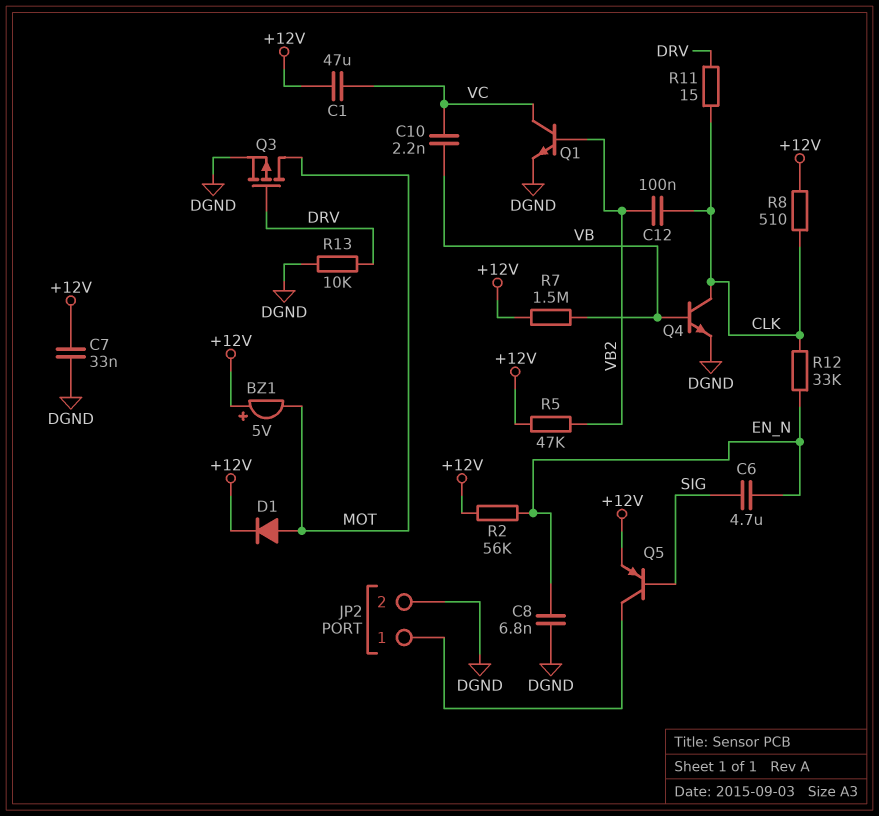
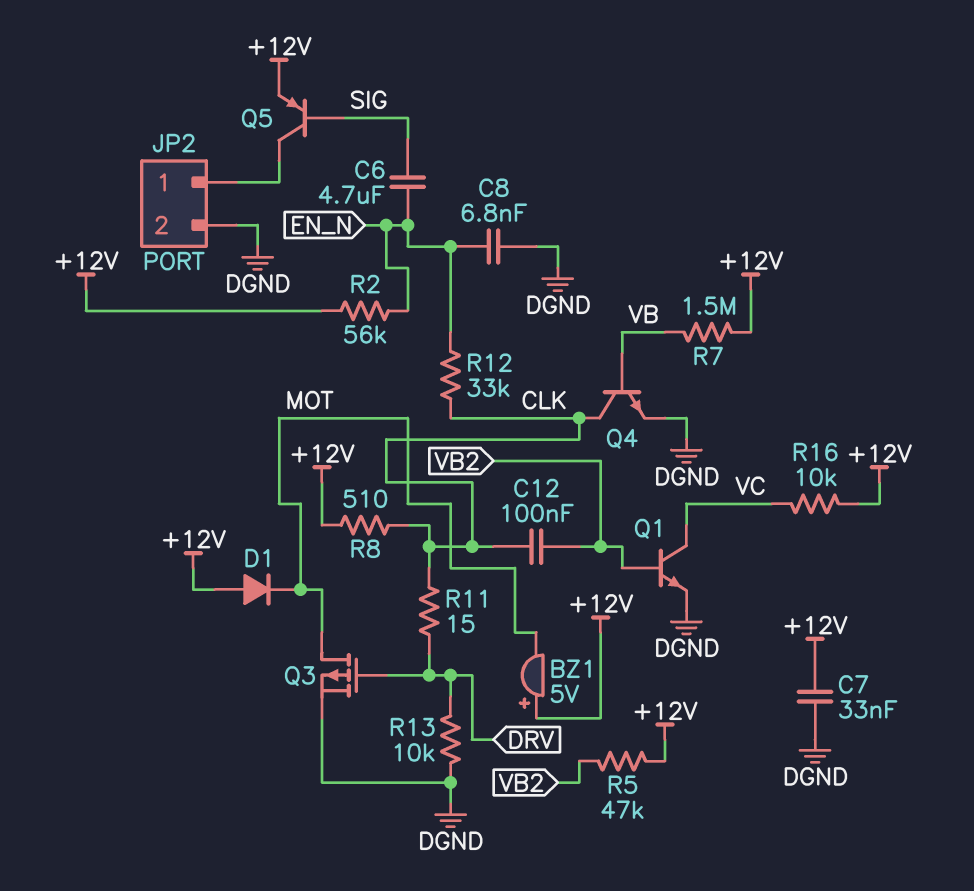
C1: 47uF (+12V, VC) -> none
C10: 2.2nF (VB, VC) -> none
D1: diode (A MOT, K +12V) -> diode (A +12V, K MOT)
R16: none -> 10k (+12V, VC)

